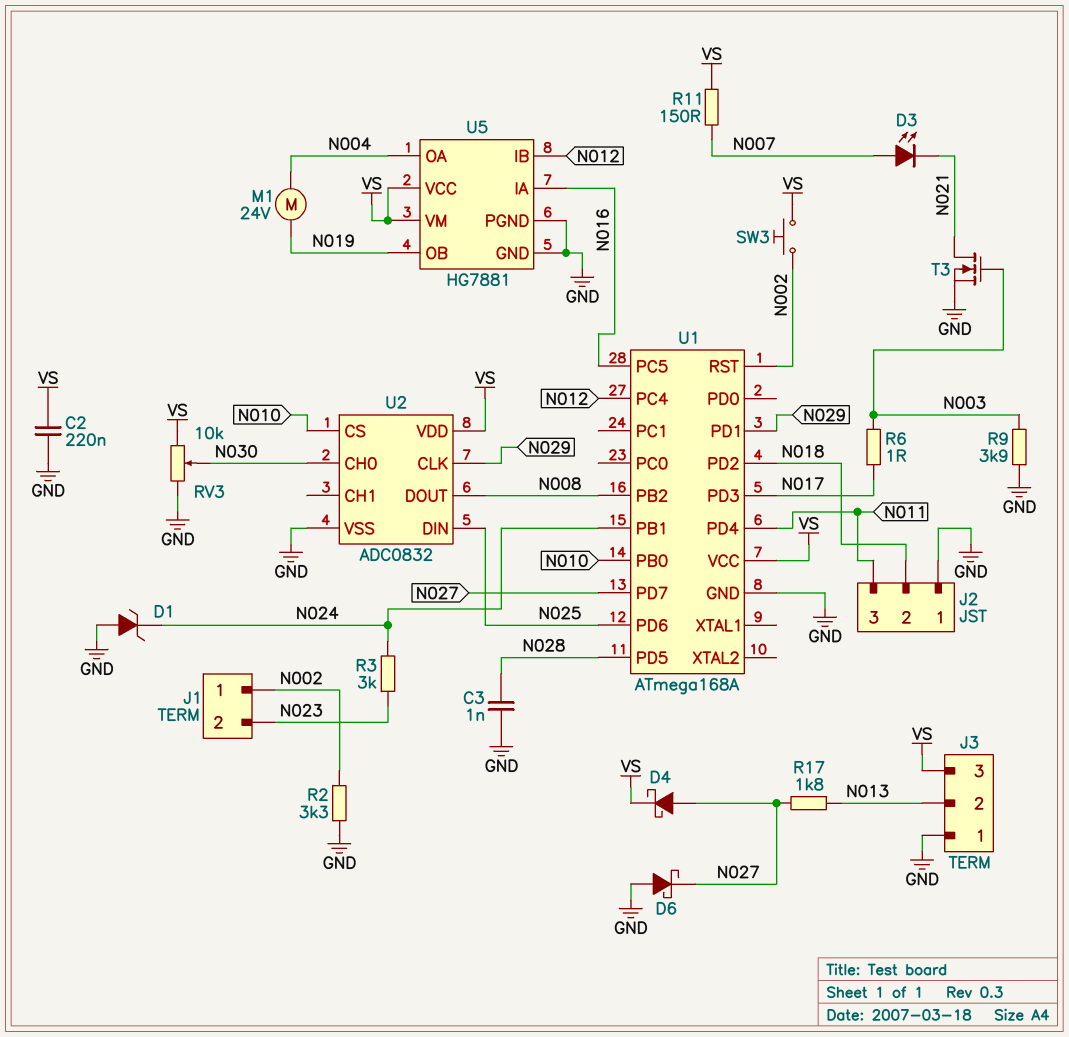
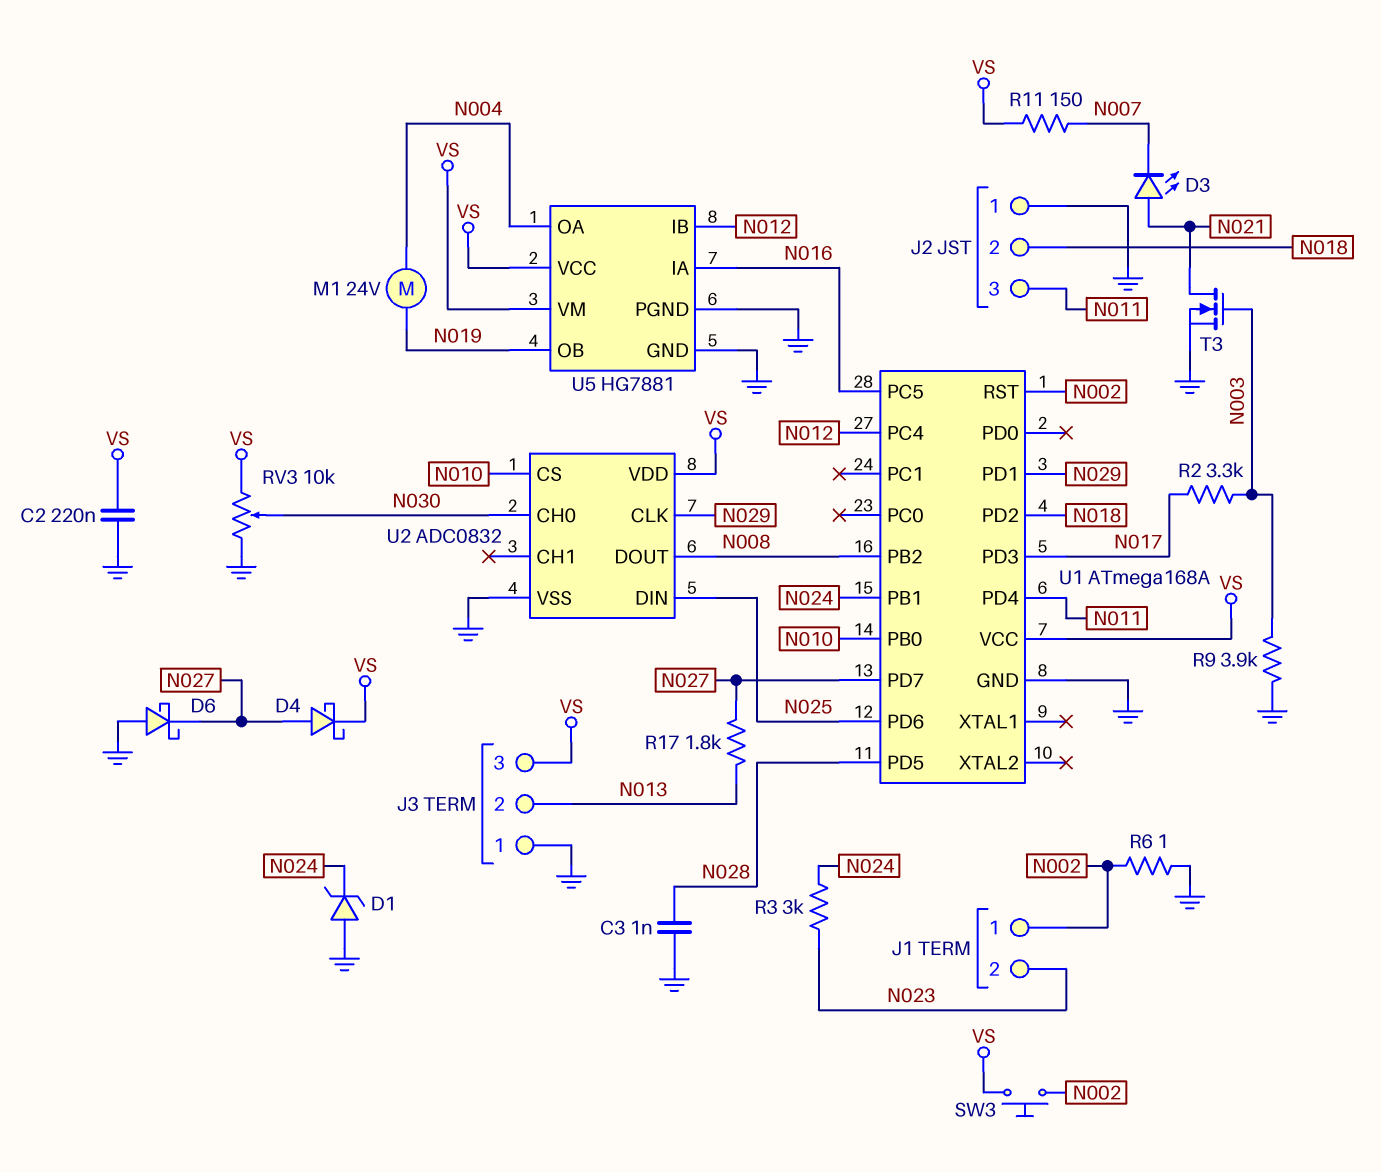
D3: LED (A N007, K N021) -> LED (A N021, K N007)
R2: 3.3k (GND, N002) -> 3.3k (N003, N017)
R6: 1 (N003, N017) -> 1 (GND, N002)

